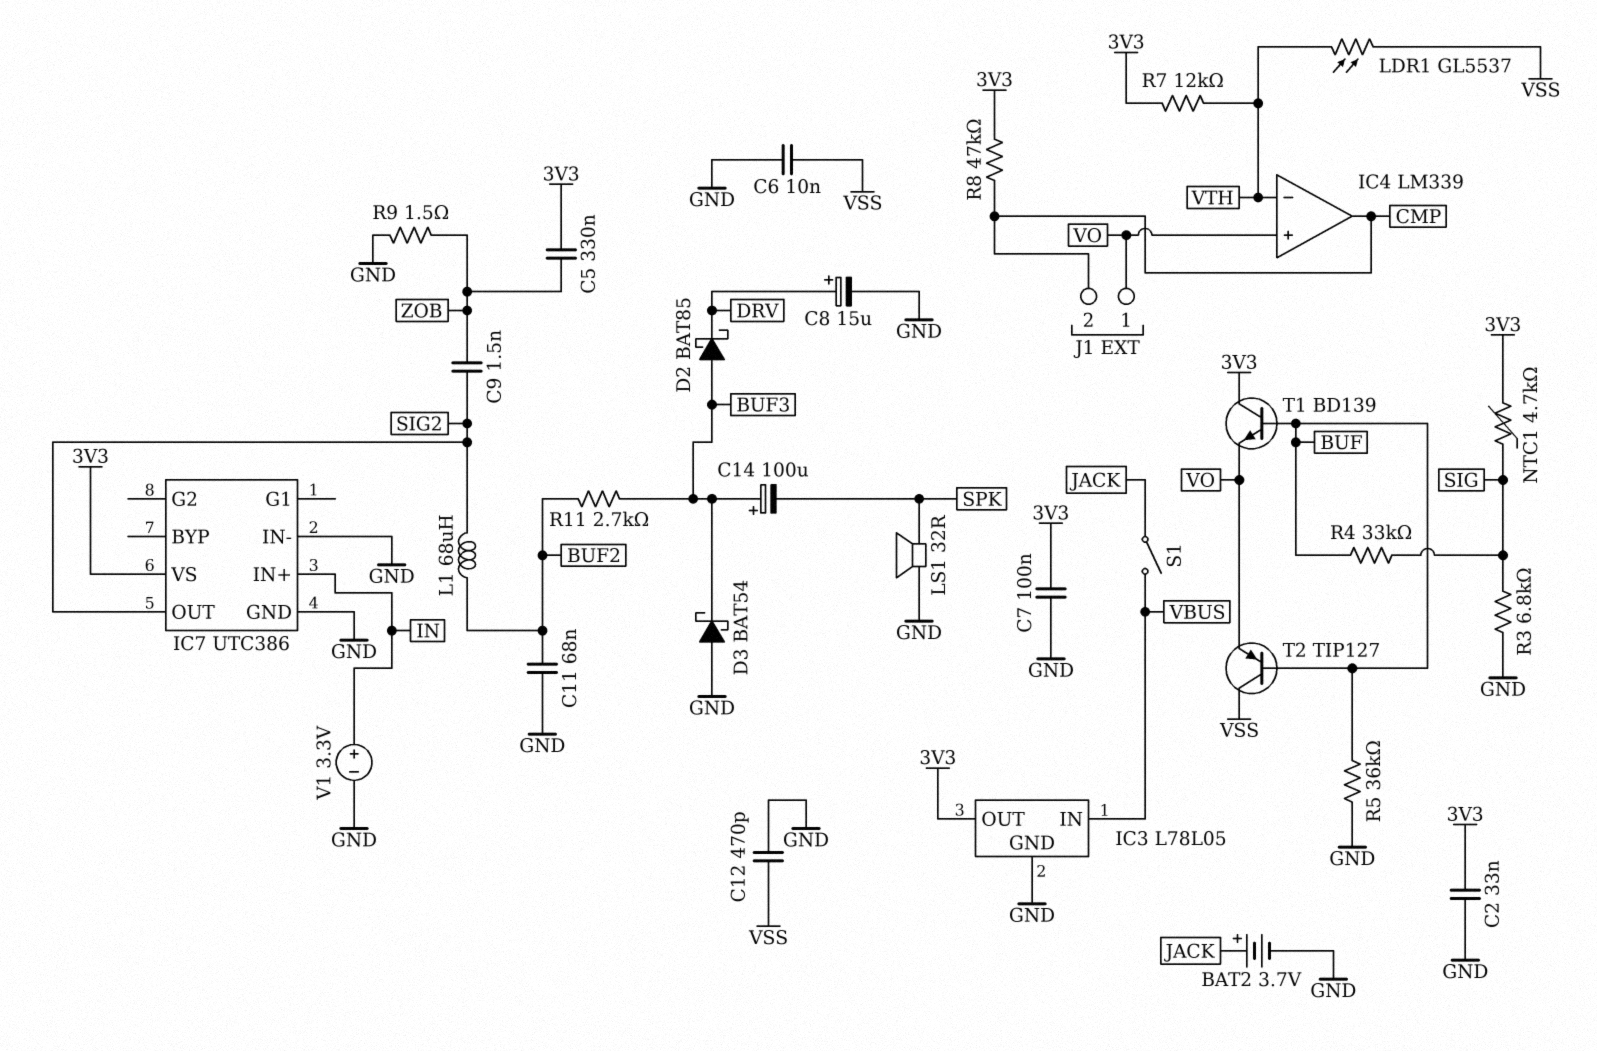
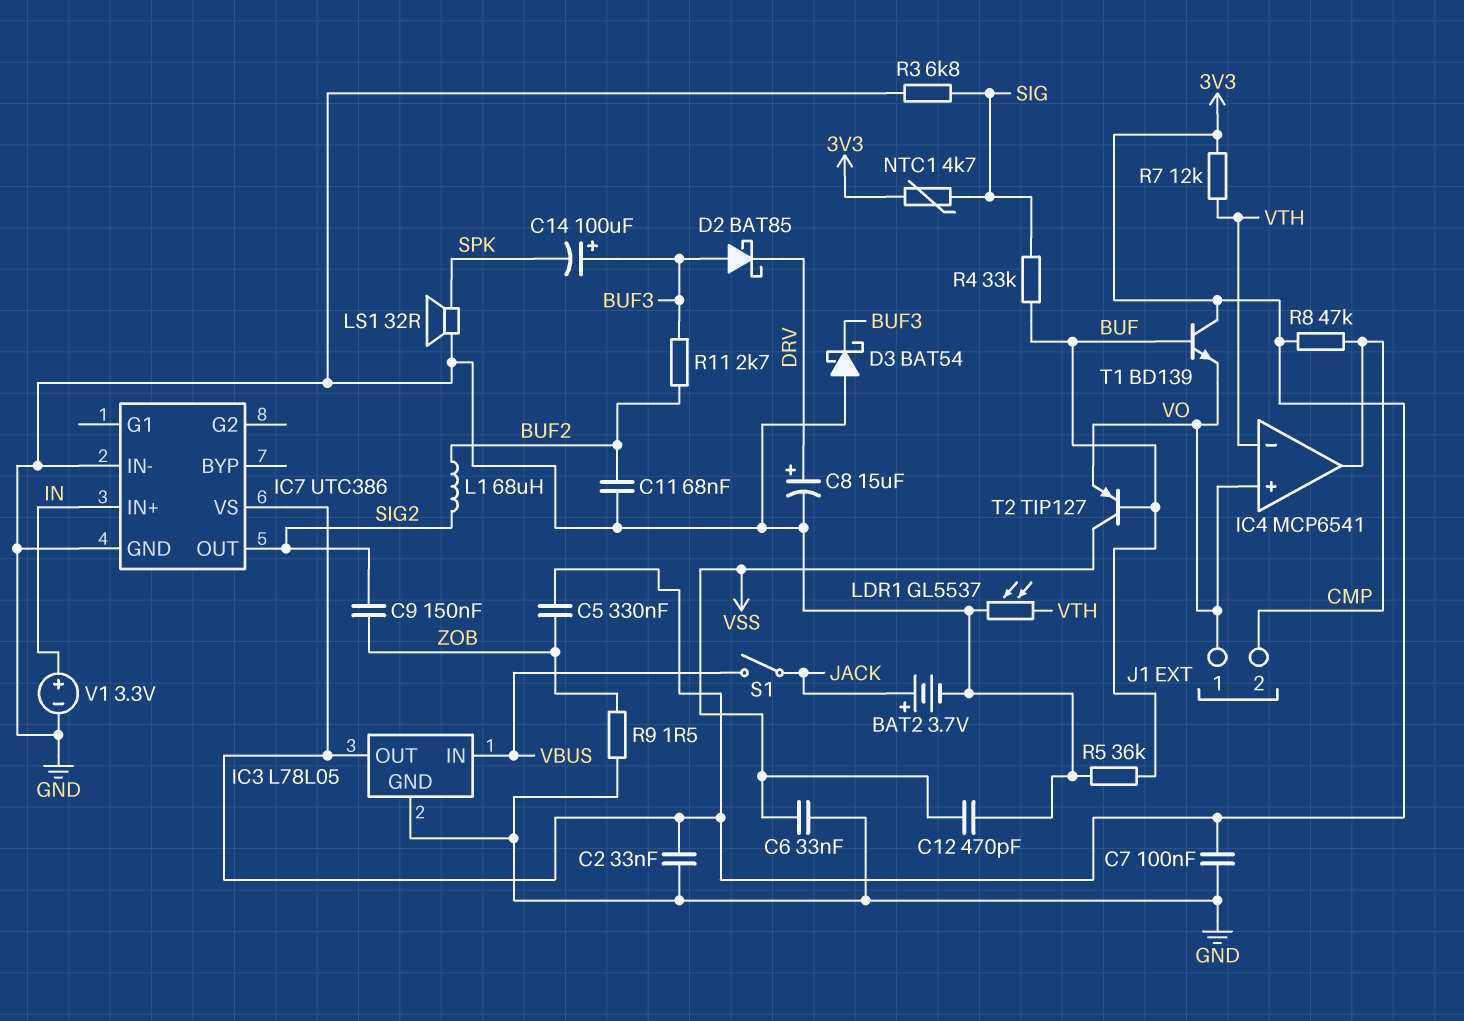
C6: 10nF (GND, VSS) -> 33nF (GND, VSS)
C9: 1.5nF (SIG2, ZOB) -> 150nF (SIG2, ZOB)
IC4: LM339 -> MCP6541
LDR1: GL5537 (VSS, VTH) -> GL5537 (GND, VTH)

